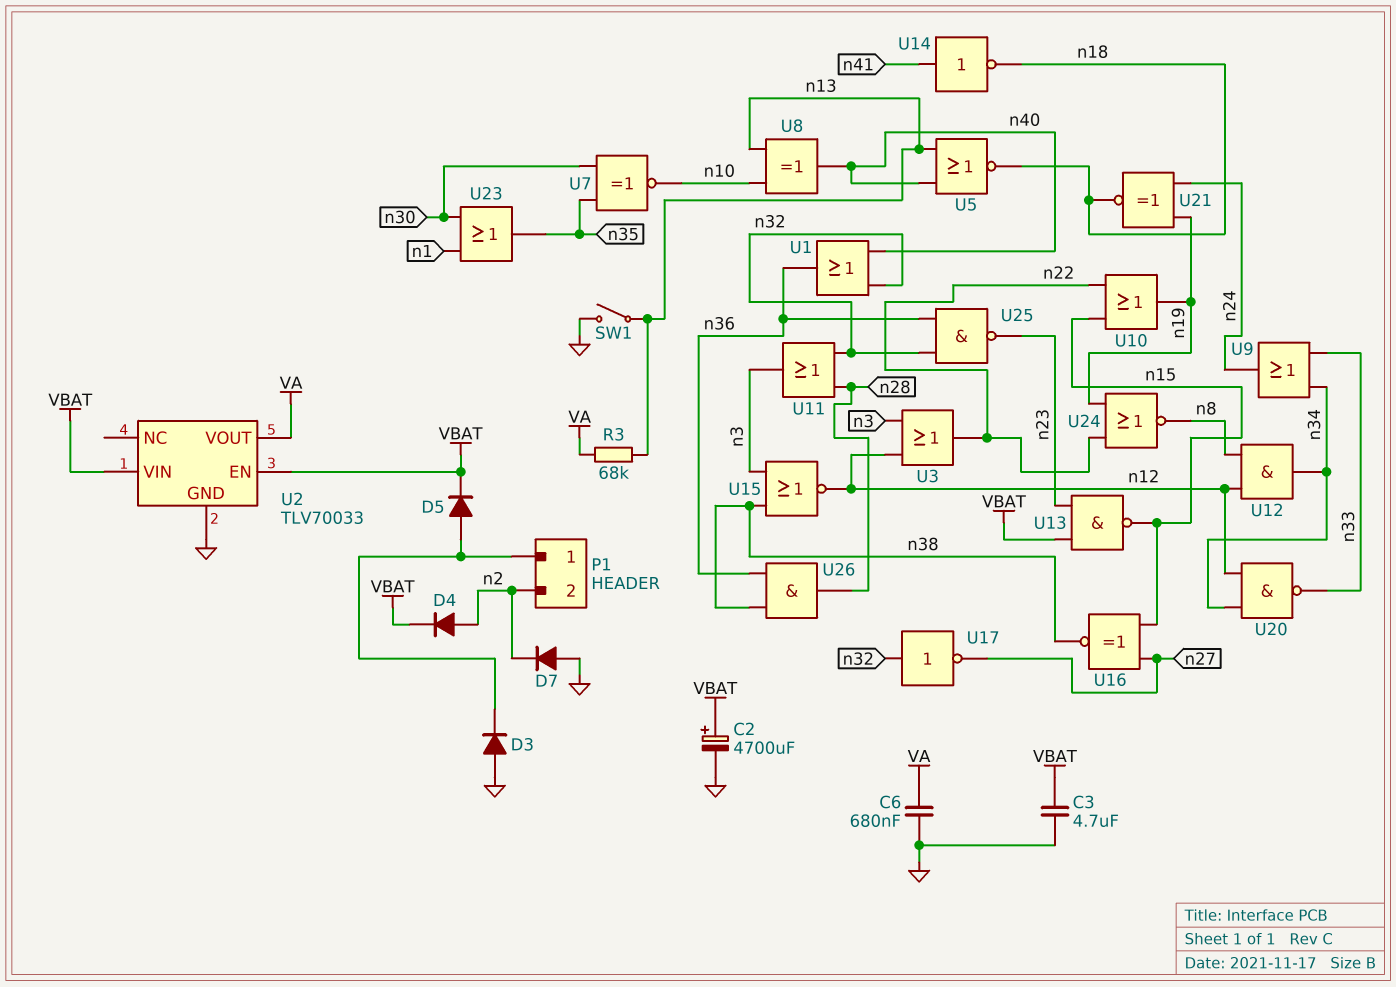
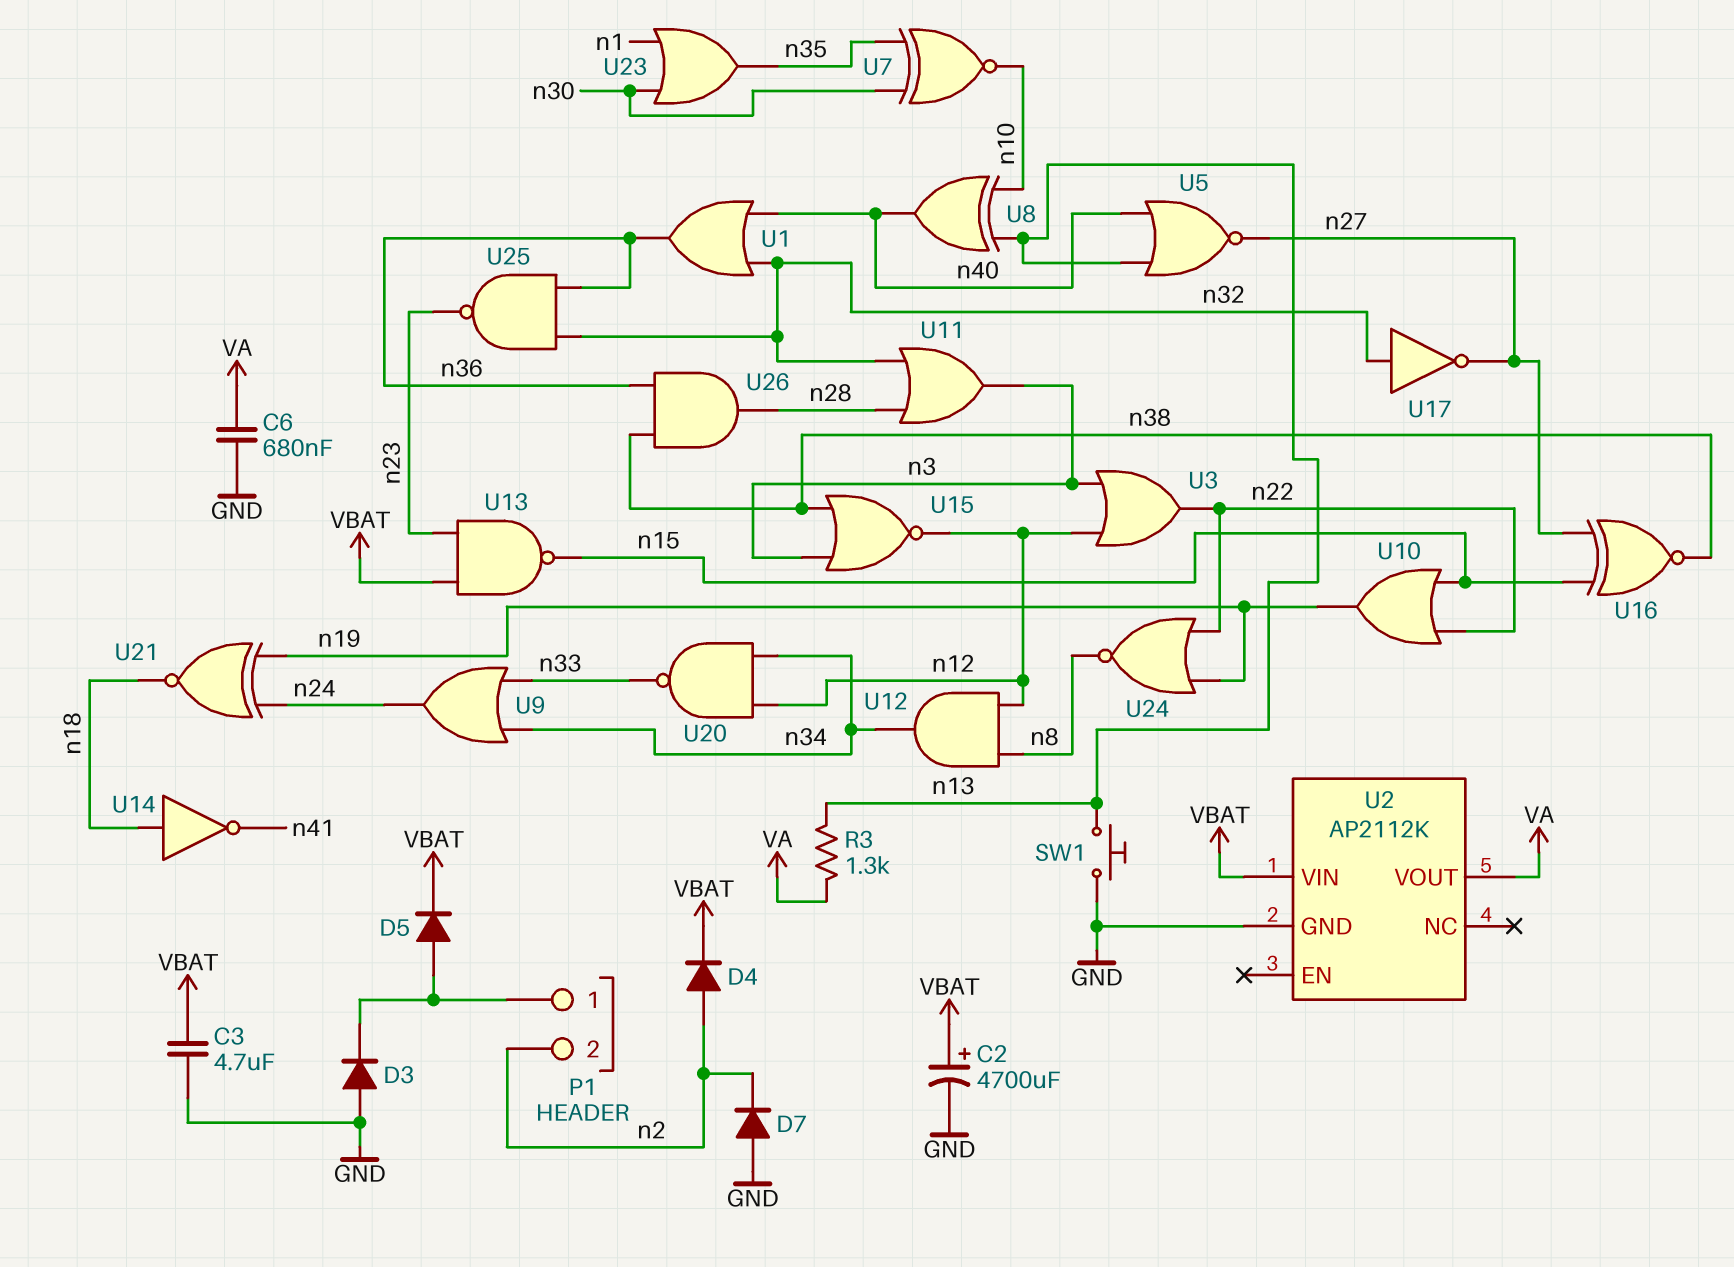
R3: 68k (VA, n13) -> 1.3k (VA, n13)
SW1: switch (GND, n13) -> button (GND, n13)
U2: TLV70033 -> AP2112K
U2 pin EN: VBAT -> none
U5: NOR (in n13, in n40, out n18) -> NOR (in n13, in n40, out n27)
U14: NOT (in n41, out n18) -> NOT (in n18, out n41)

